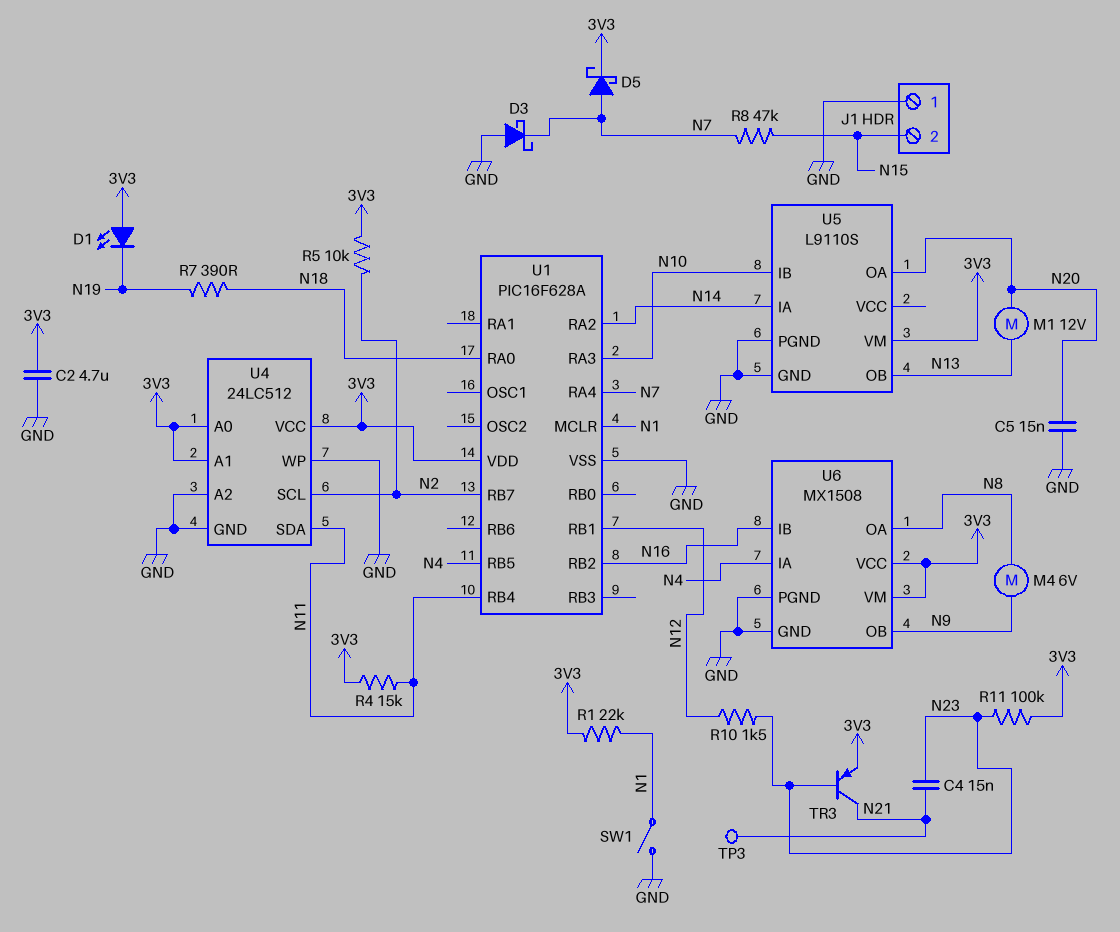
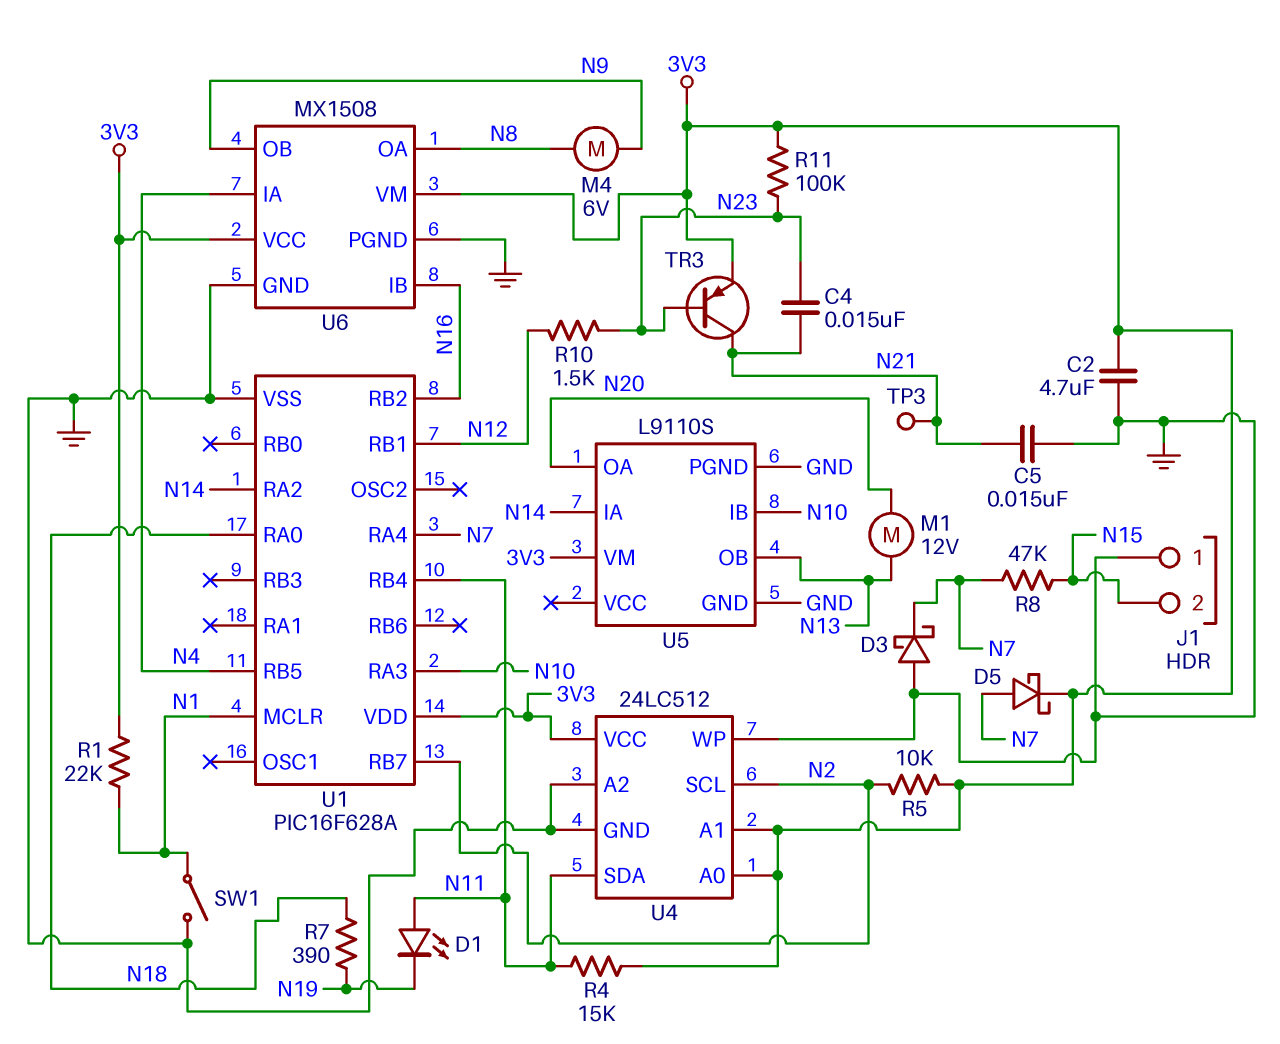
C5: 15nF (GND, N20) -> 15nF (GND, N21)
D1: LED (A 3V3, K N19) -> LED (A N11, K N19)

